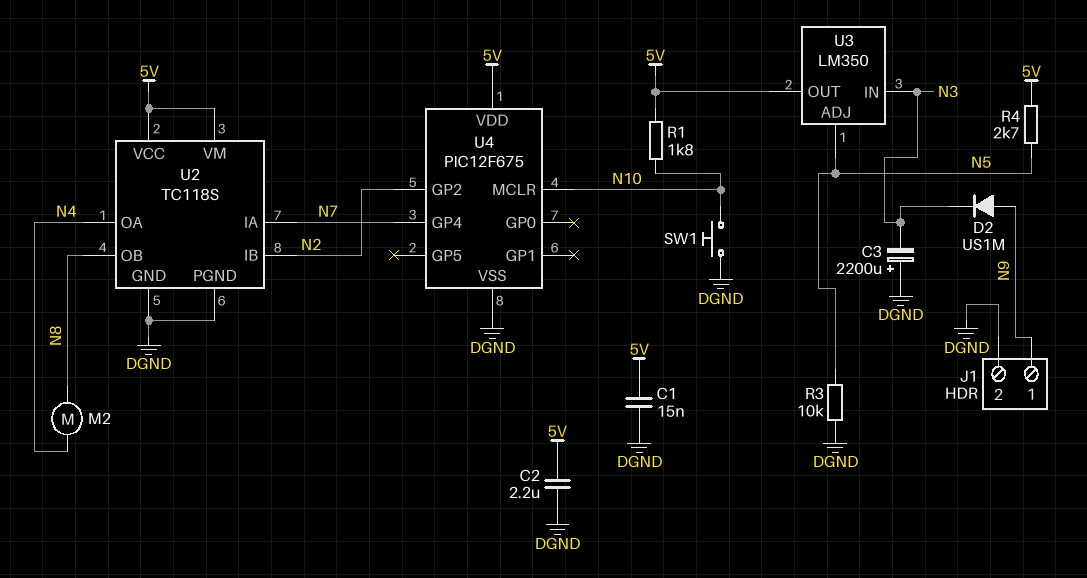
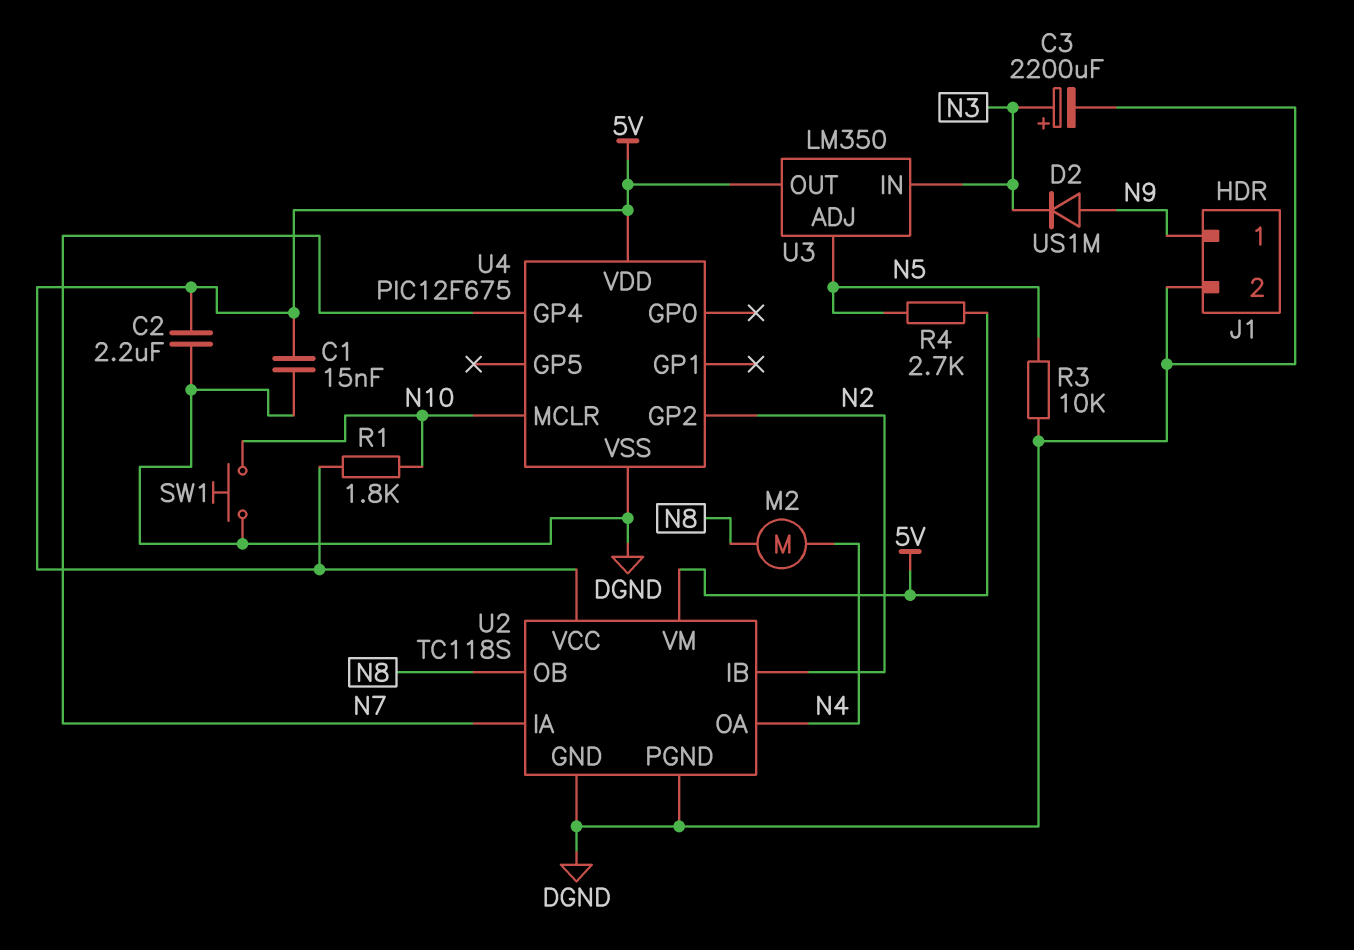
C3: 2200uF (plus DGND, minus N3) -> 2200uF (plus N3, minus DGND)

